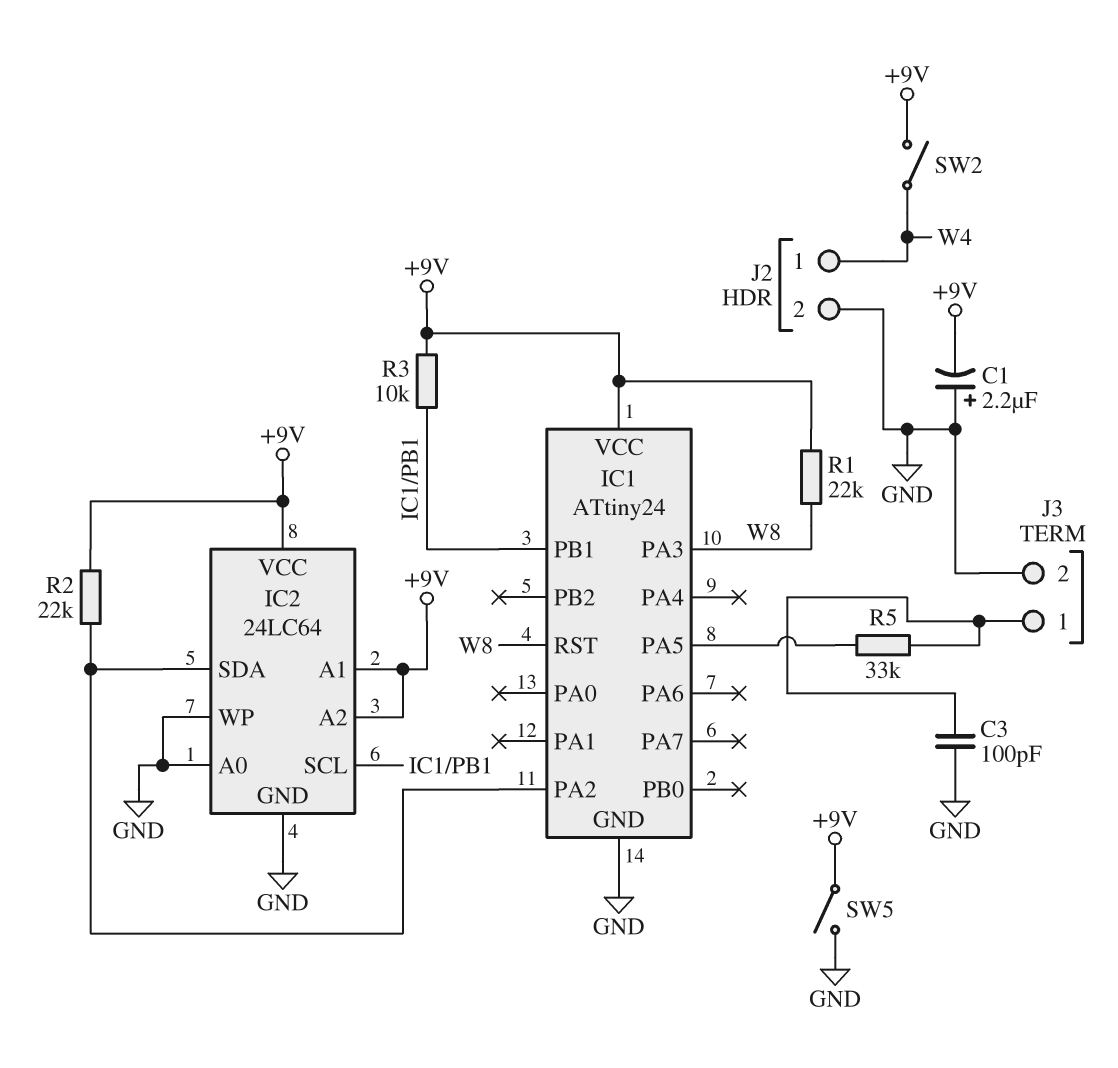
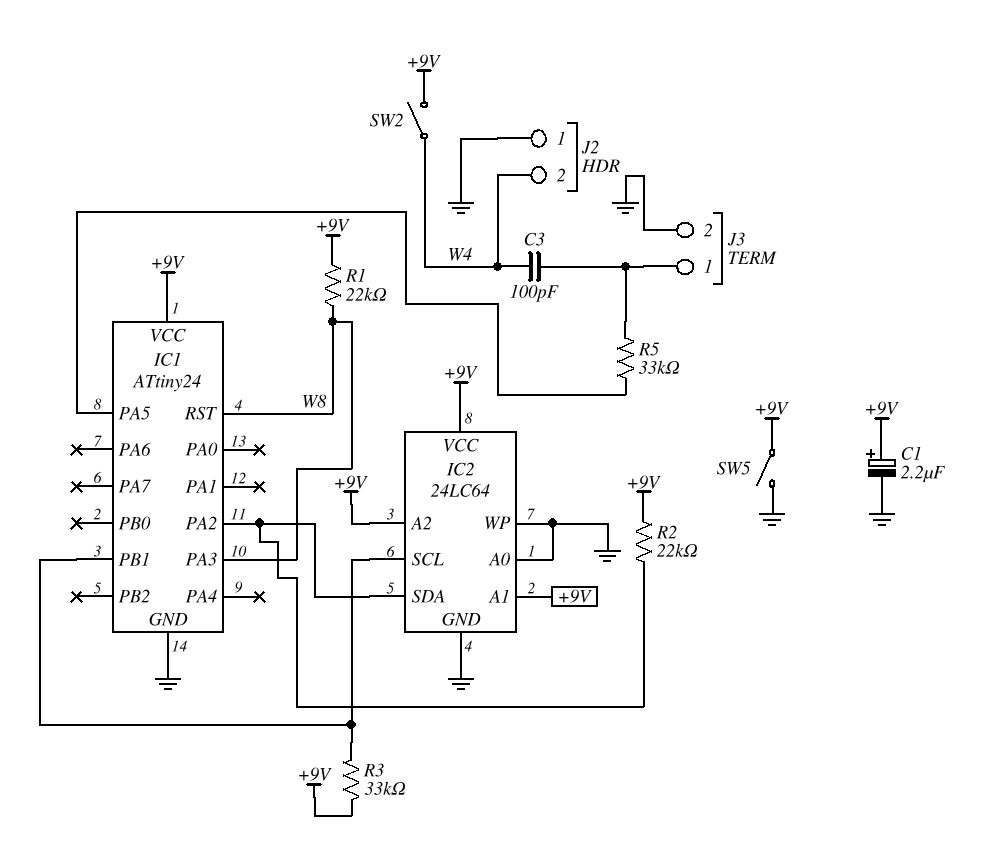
C1: 2.2uF (plus GND, minus +9V) -> 2.2uF (plus +9V, minus GND)
C3: 100pF (GND, J3/1) -> 100pF (J3/1, W4)
J2 pin 1: W4 -> GND
J2 pin 2: GND -> W4
R3: 10k (+9V, IC1/PB1) -> 33k (+9V, IC1/PB1)

